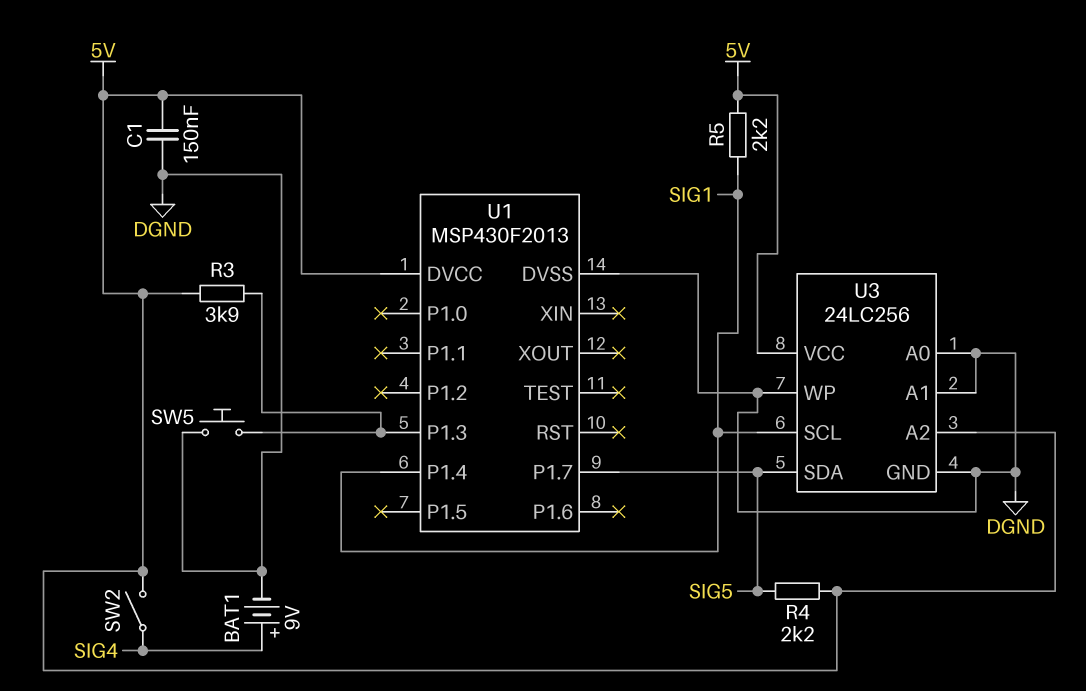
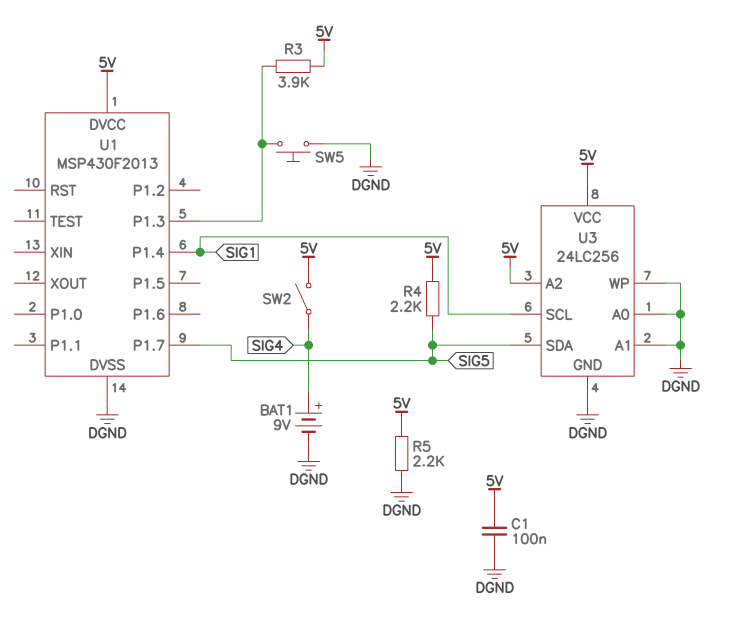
C1: 150nF (5V, DGND) -> 100nF (5V, DGND)
R5: 2.2k (5V, SIG1) -> 2.2k (5V, DGND)

